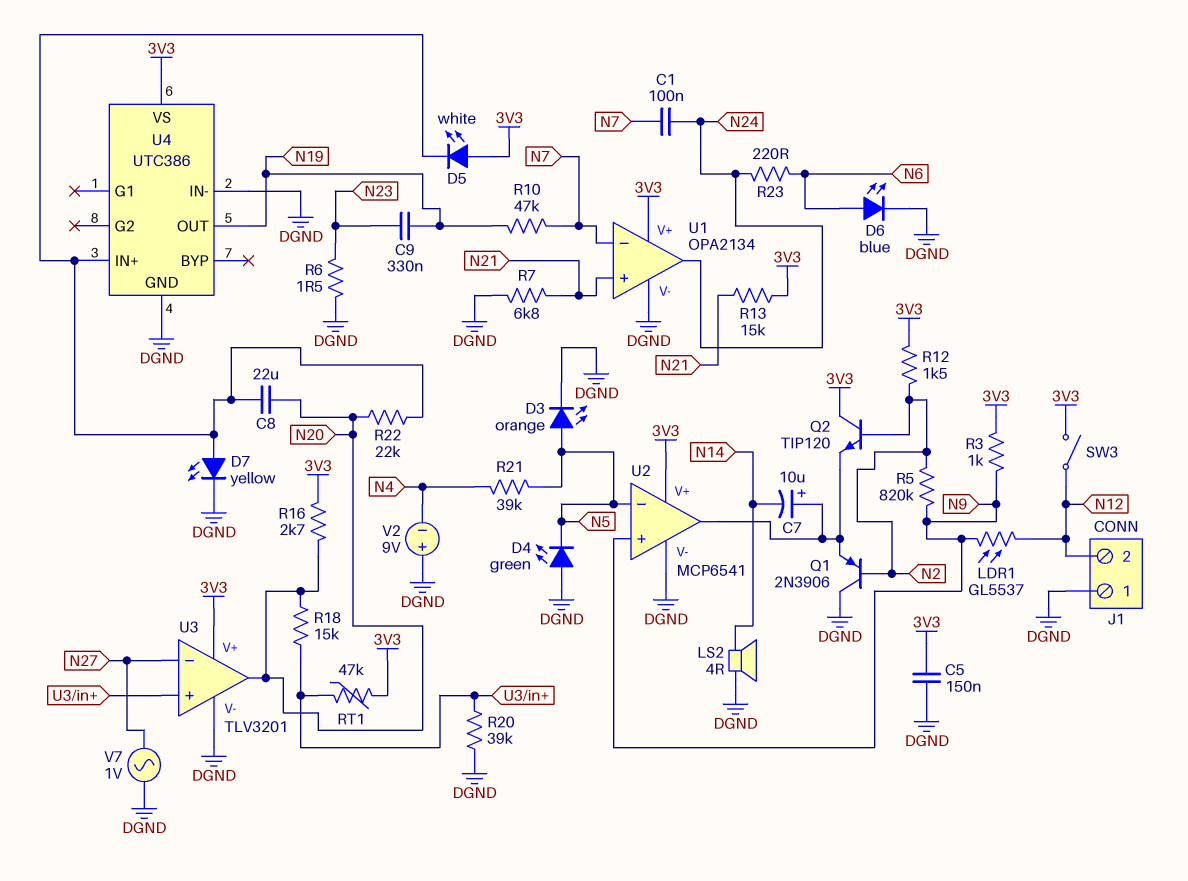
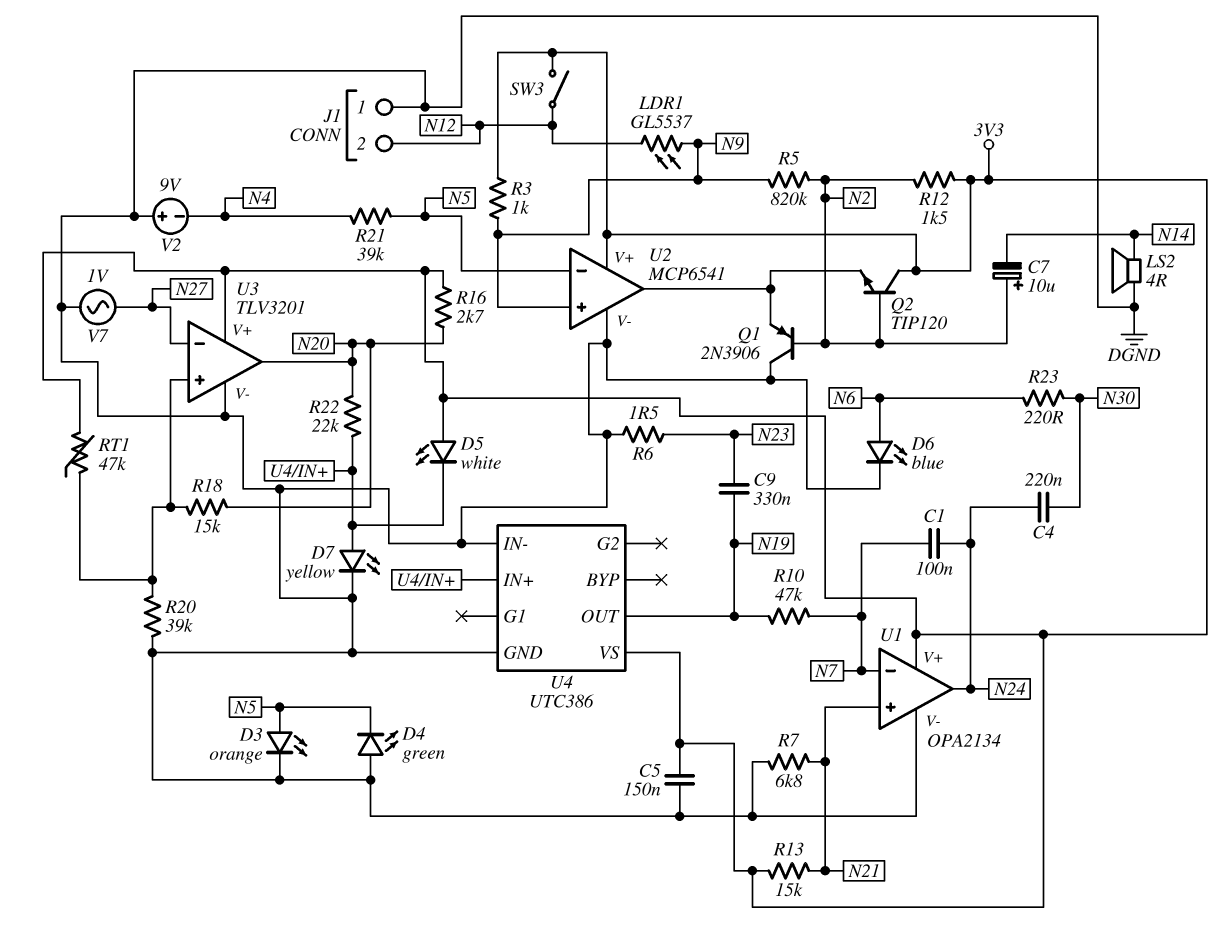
C4: none -> 220nF (N24, N30)
C7: 10uF (plus U2/out, minus N14) -> 10uF (plus N2, minus N14)
C8: 22uF (N20, U4/IN+) -> none
R23: 220 (N6, N24) -> 220 (N6, N30)

